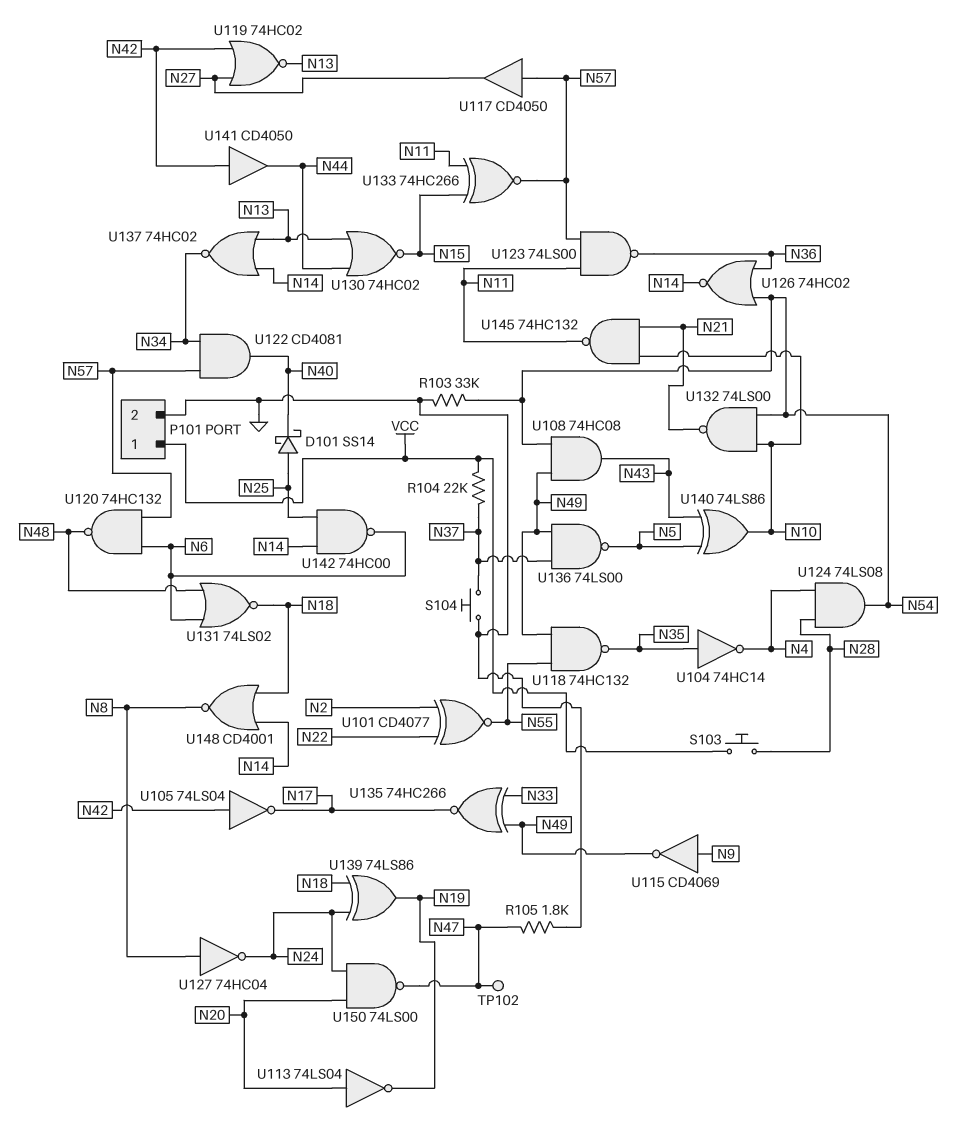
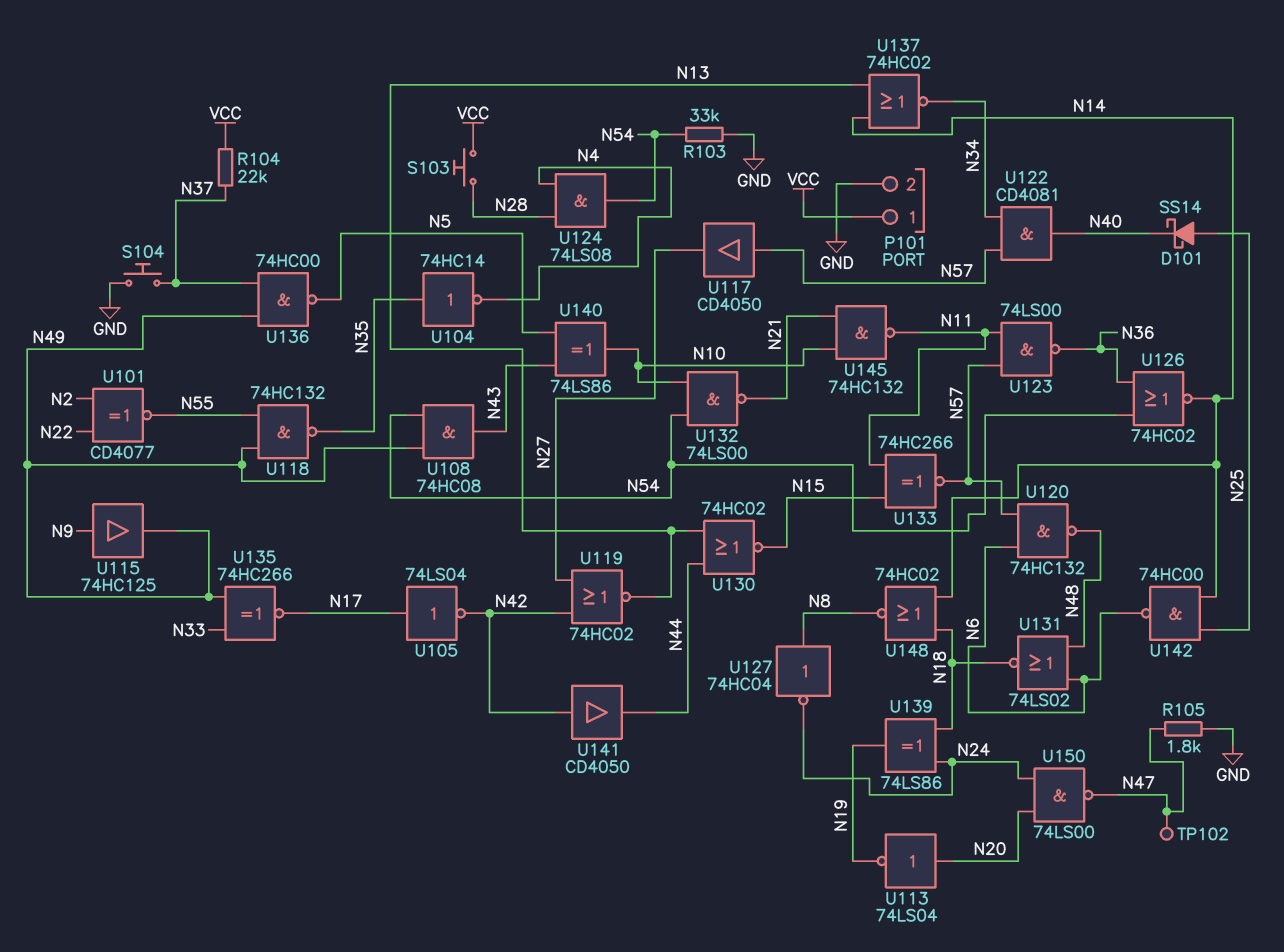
U105: NOT 74LS04 (in N42, out N17) -> NOT 74LS04 (in N17, out N42)
U115: NOT CD4069 (in N9, out N49) -> buffer 74HC125 (in N9, out N49)
U136: NAND 74LS00 (in N37, in N49, out N5) -> NAND 74HC00 (in N37, in N49, out N5)
U148: NOR CD4001 (in N14, in N18, out N8) -> NOR 74HC02 (in N14, in N18, out N8)

